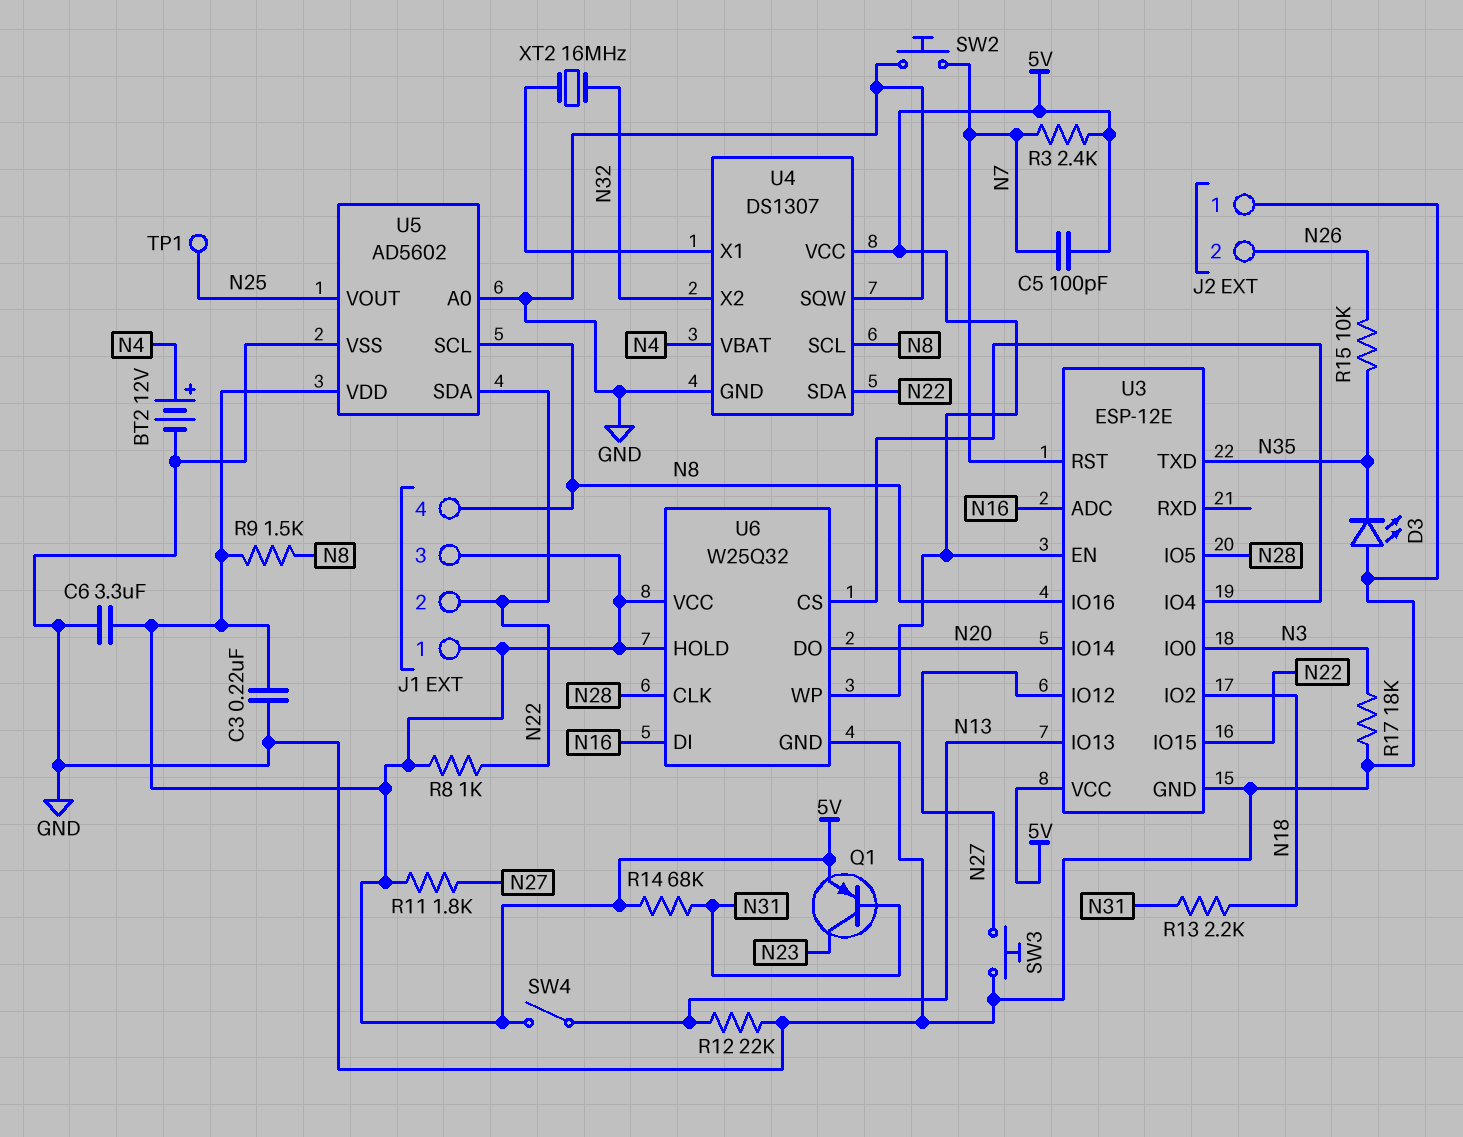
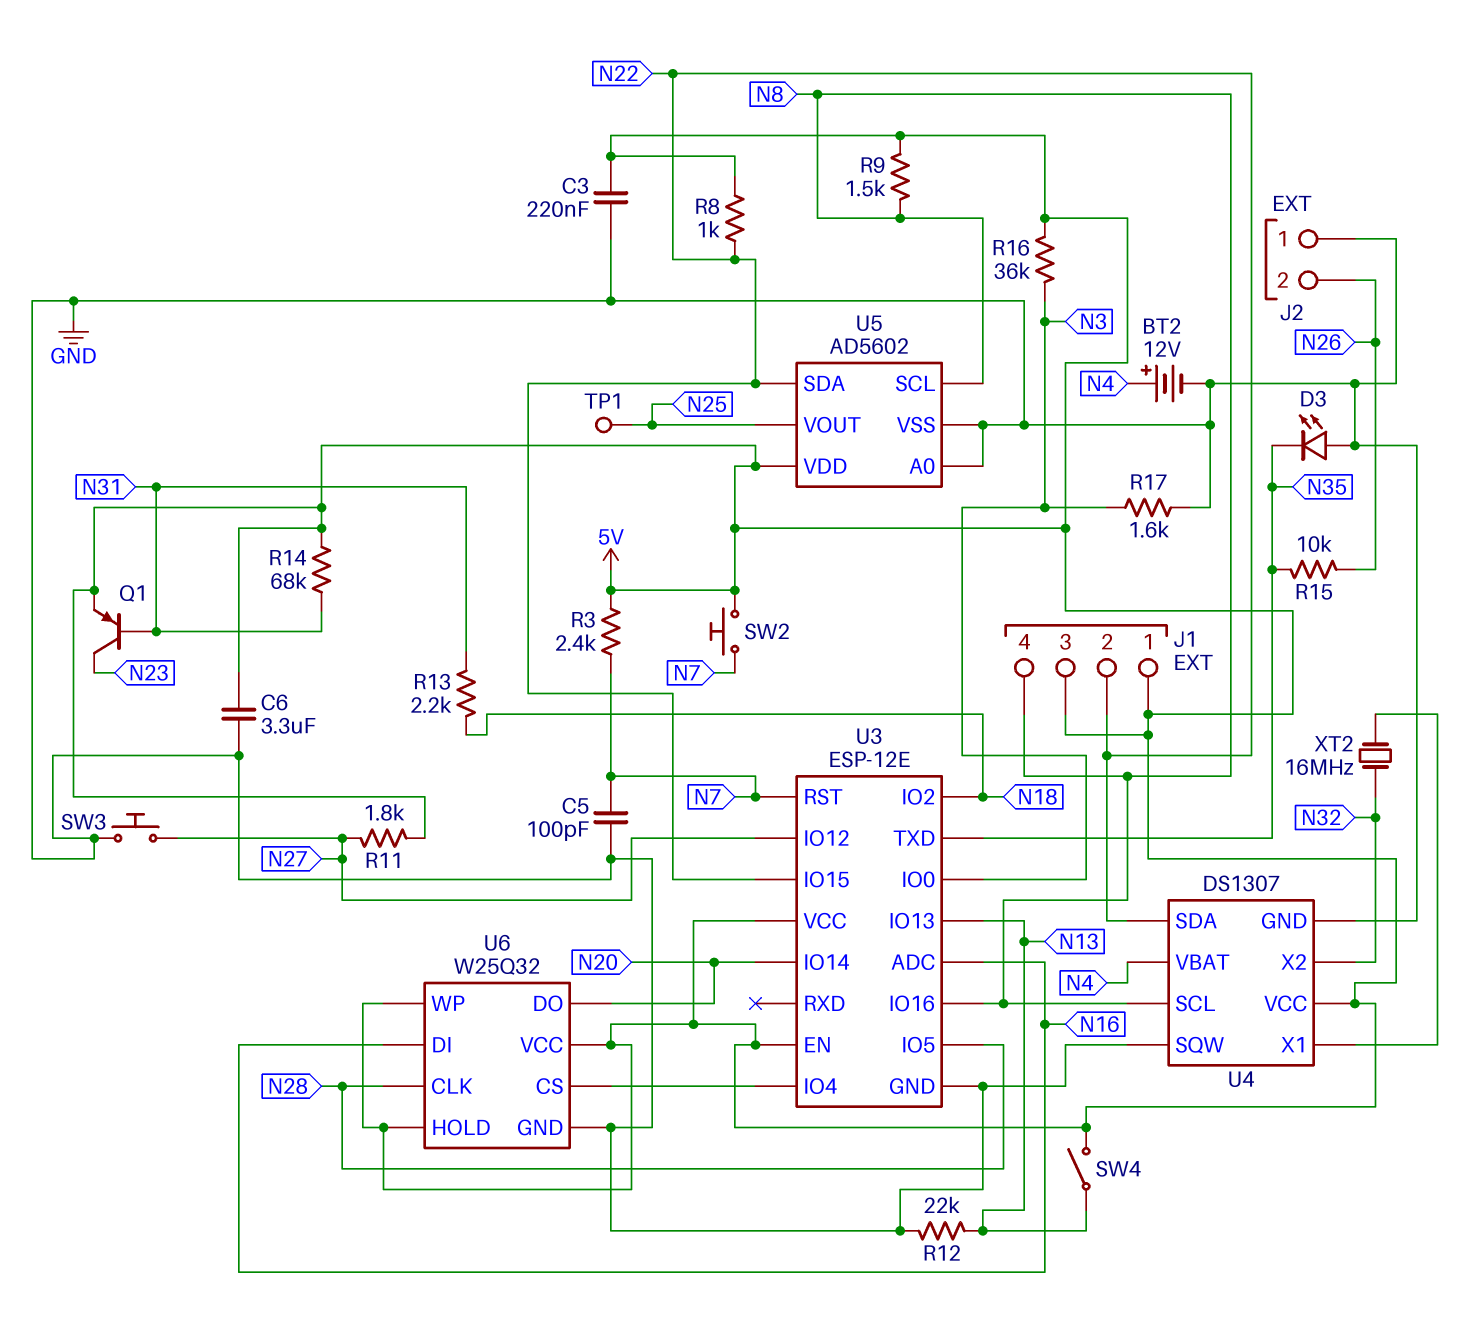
C5: 100pF (5V, N7) -> 100pF (GND, N7)
R16: none -> 36k (5V, N3)
R17: 18k (GND, N3) -> 1.6k (GND, N3)
SW2: button (GND, N7) -> button (5V, N7)

